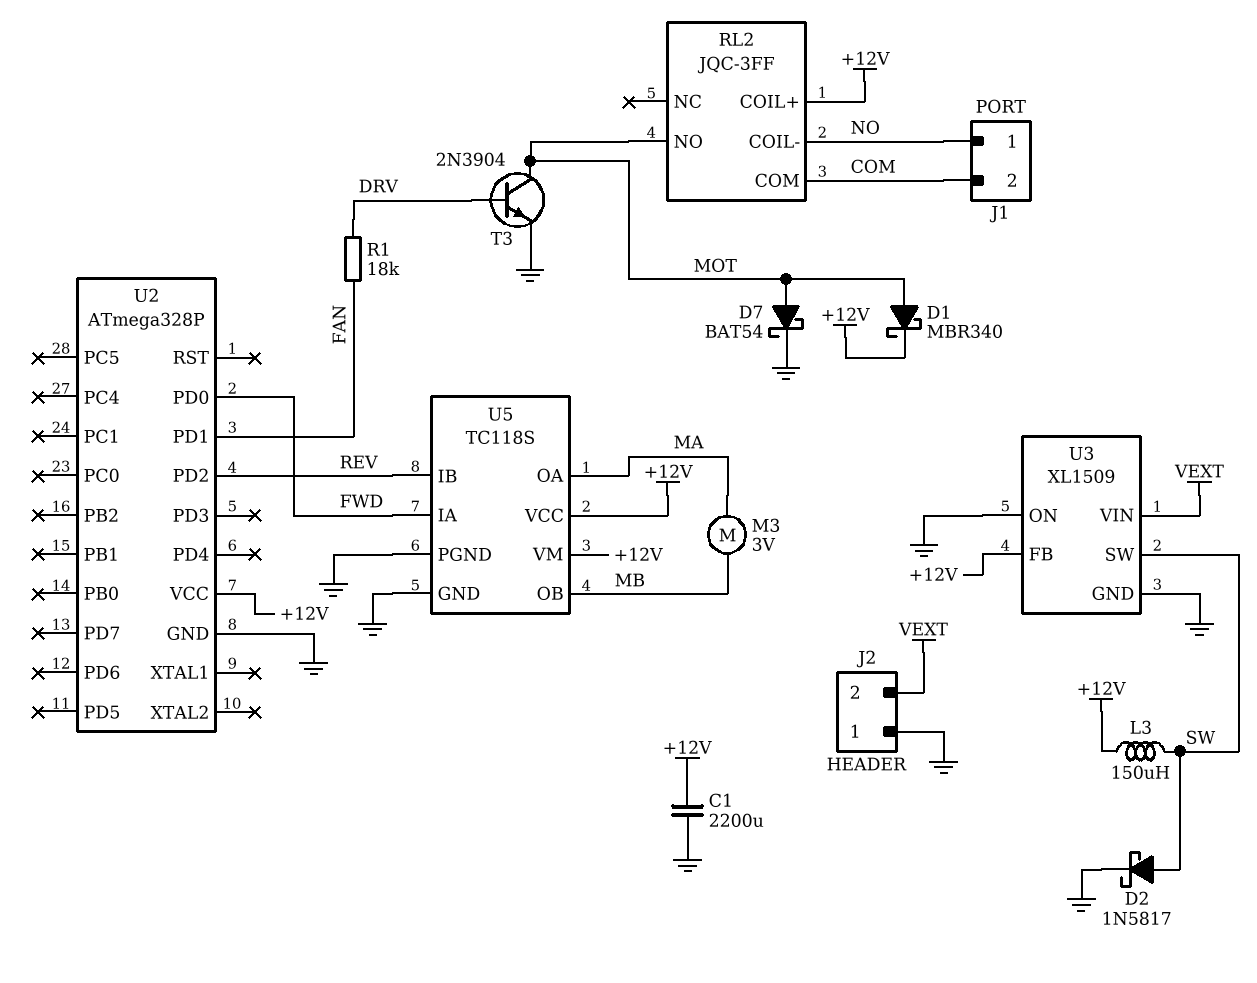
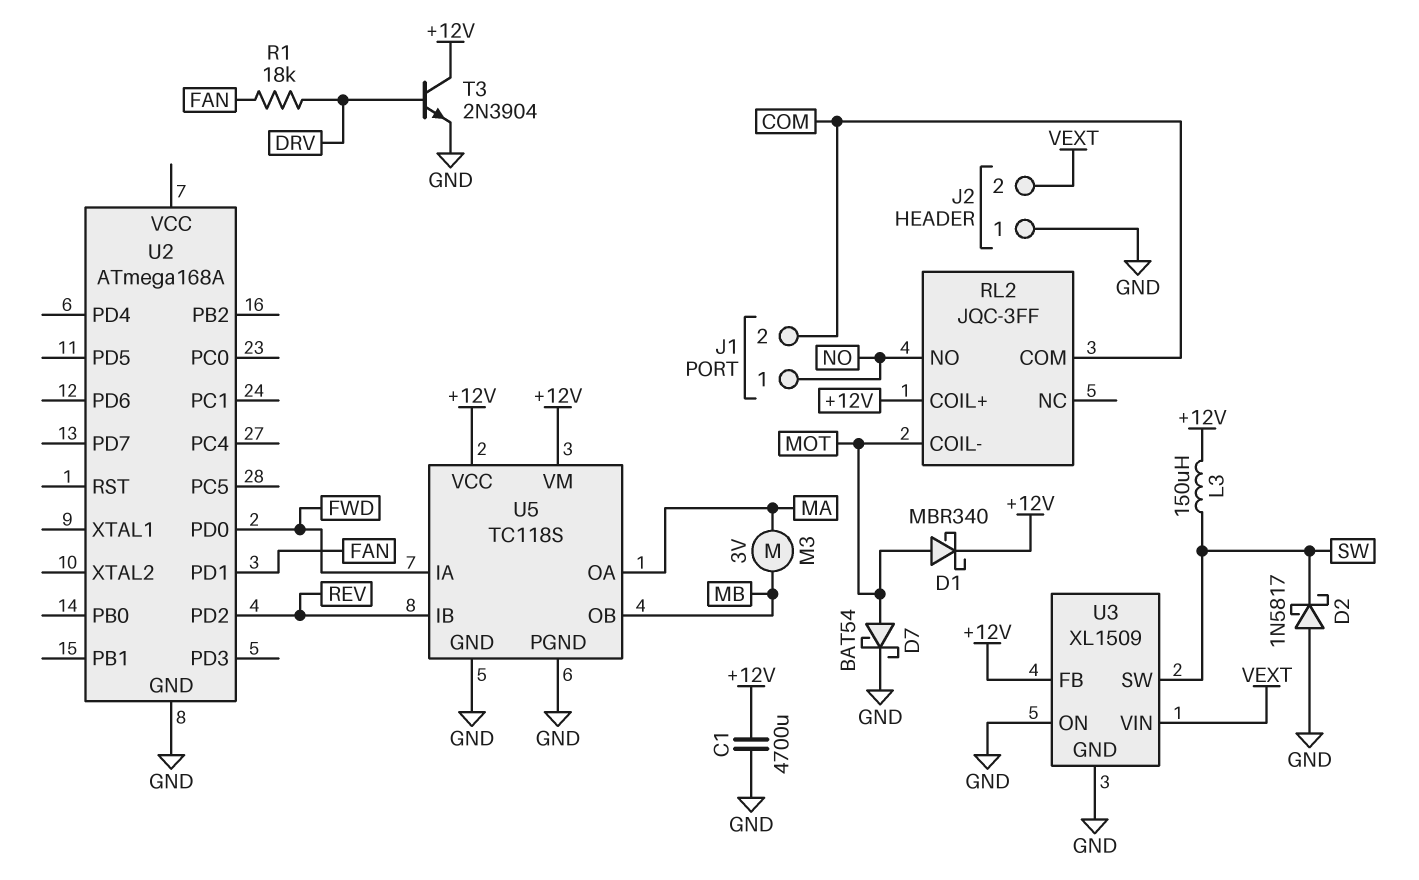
C1: 2200uF (+12V, GND) -> 4700uF (+12V, GND)
D2: schottky 1N5817 (A SW, K GND) -> schottky 1N5817 (A GND, K SW)
RL2 pin COIL-: NO -> MOT
RL2 pin NO: MOT -> NO
T3: NPN 2N3904 (B DRV, C MOT, E GND) -> NPN 2N3904 (B DRV, C +12V, E GND)
U2: ATmega328P -> ATmega168A
U2 pin VCC: +12V -> none

